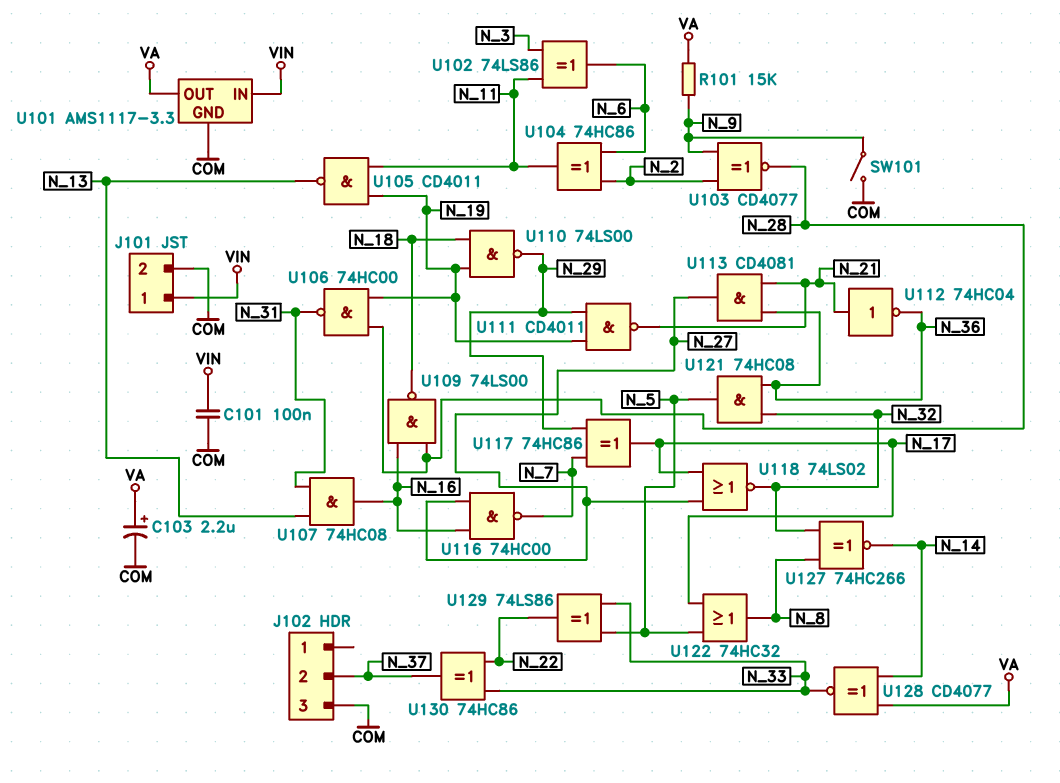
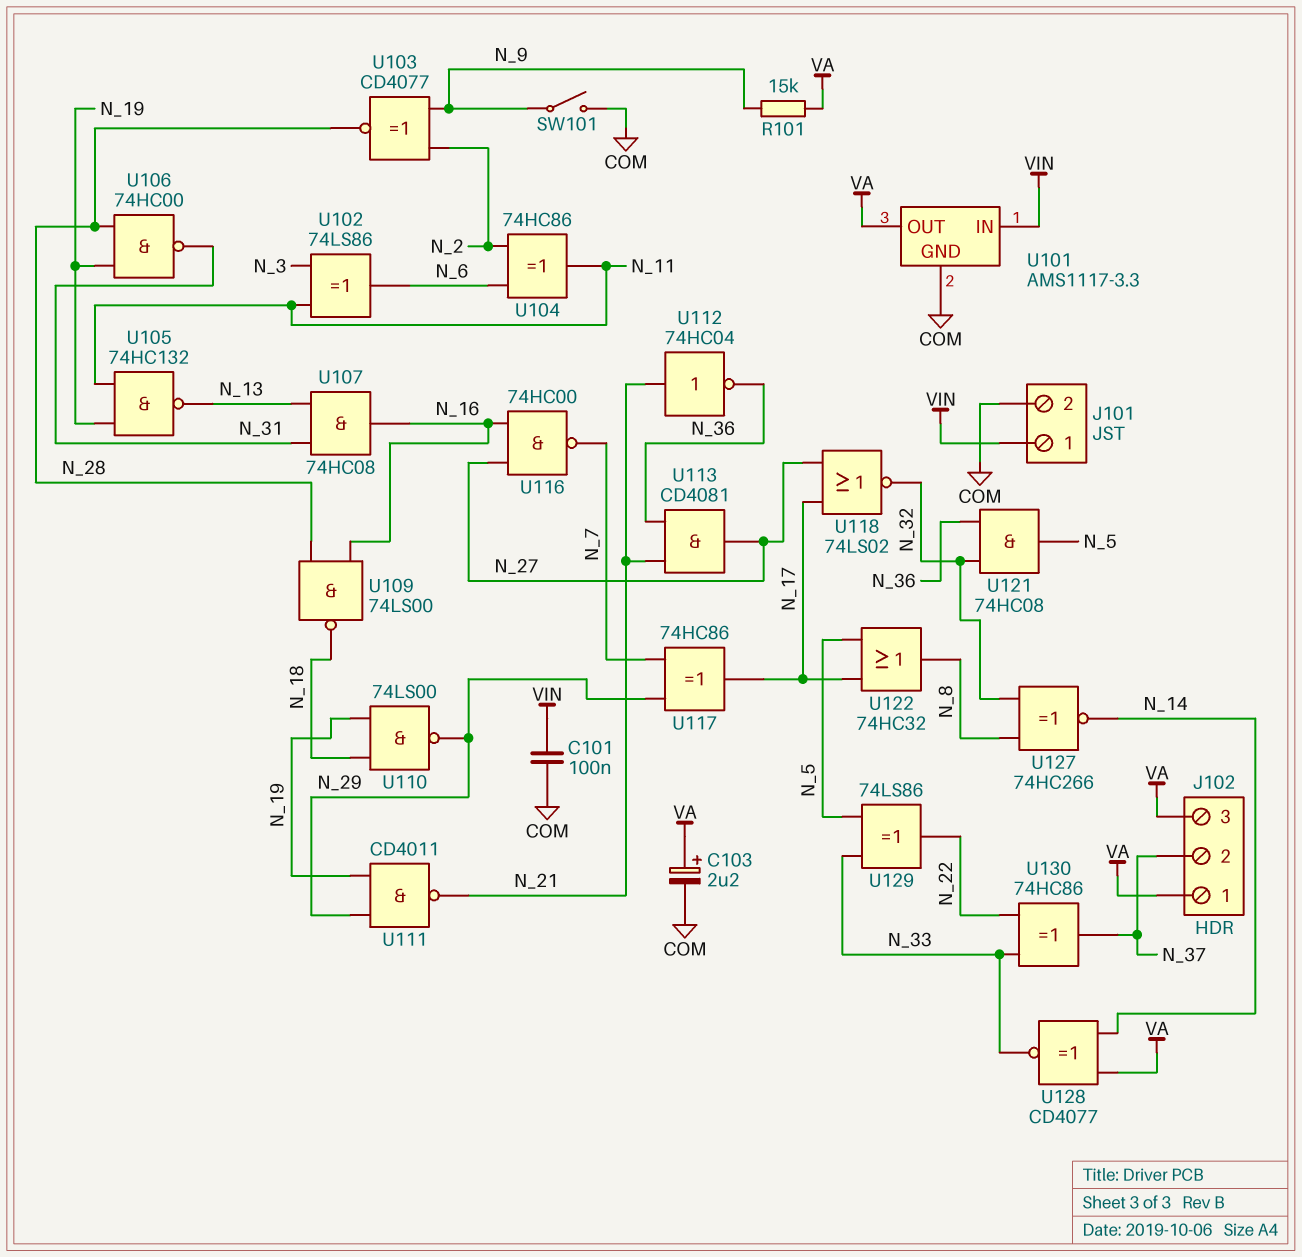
J102 pin 1: none -> VA
J102 pin 3: COM -> VA
U105: NAND CD4011 (in N_11, in N_19, out N_13) -> NAND 74HC132 (in N_11, in N_19, out N_13)

